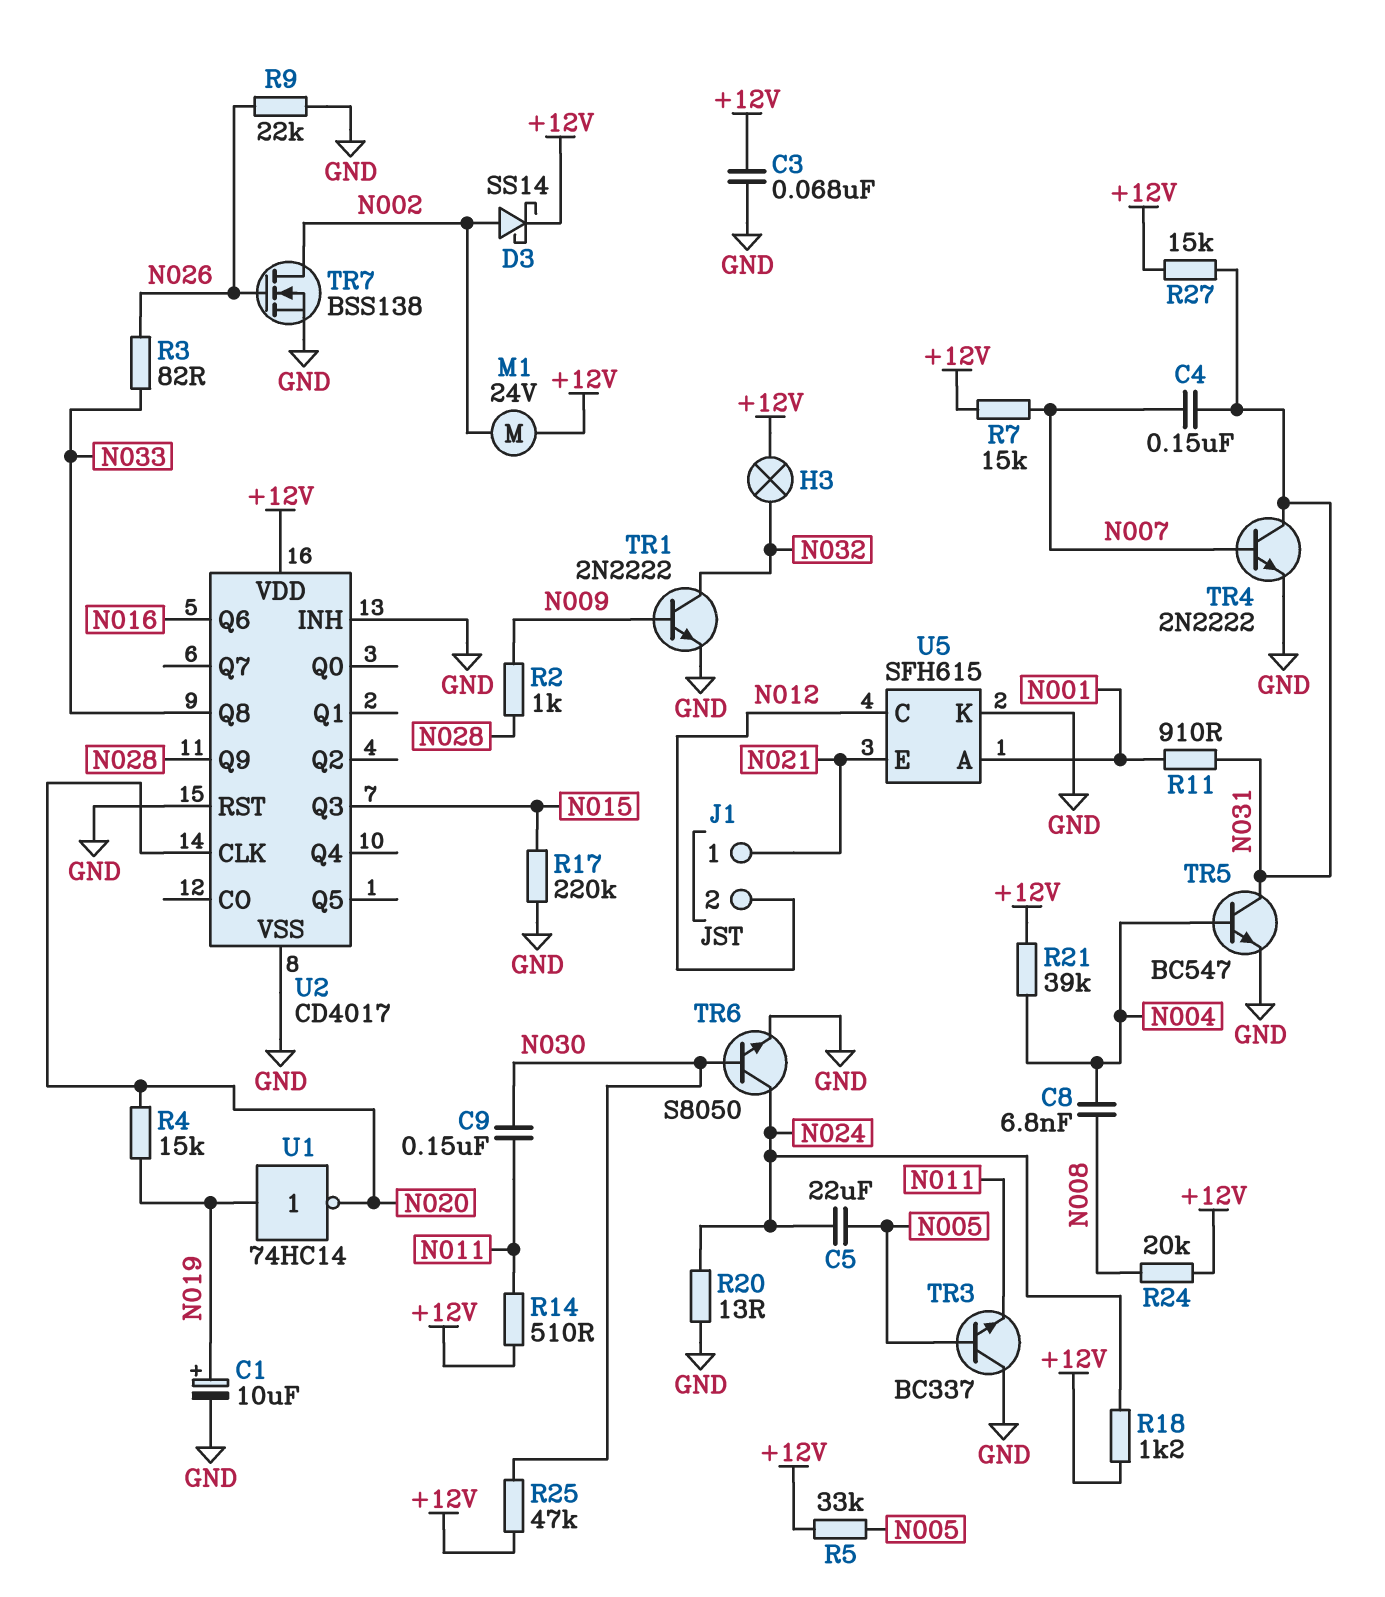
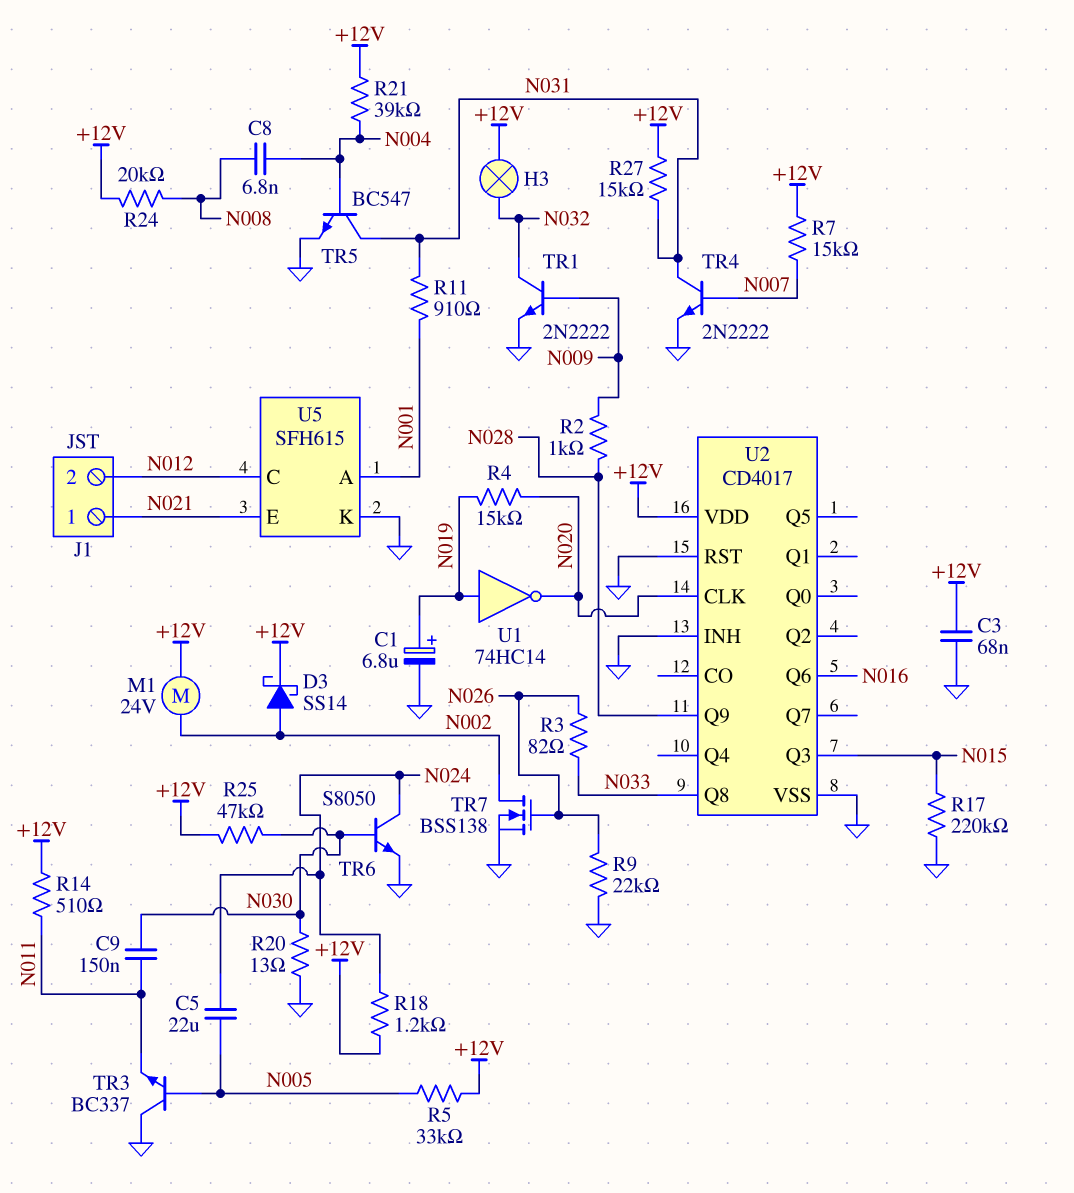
C1: 10uF (plus N019, minus GND) -> 6.8uF (plus N019, minus GND)
C4: 150nF (N007, N031) -> none
R20: 13 (GND, N024) -> 13 (GND, N030)

